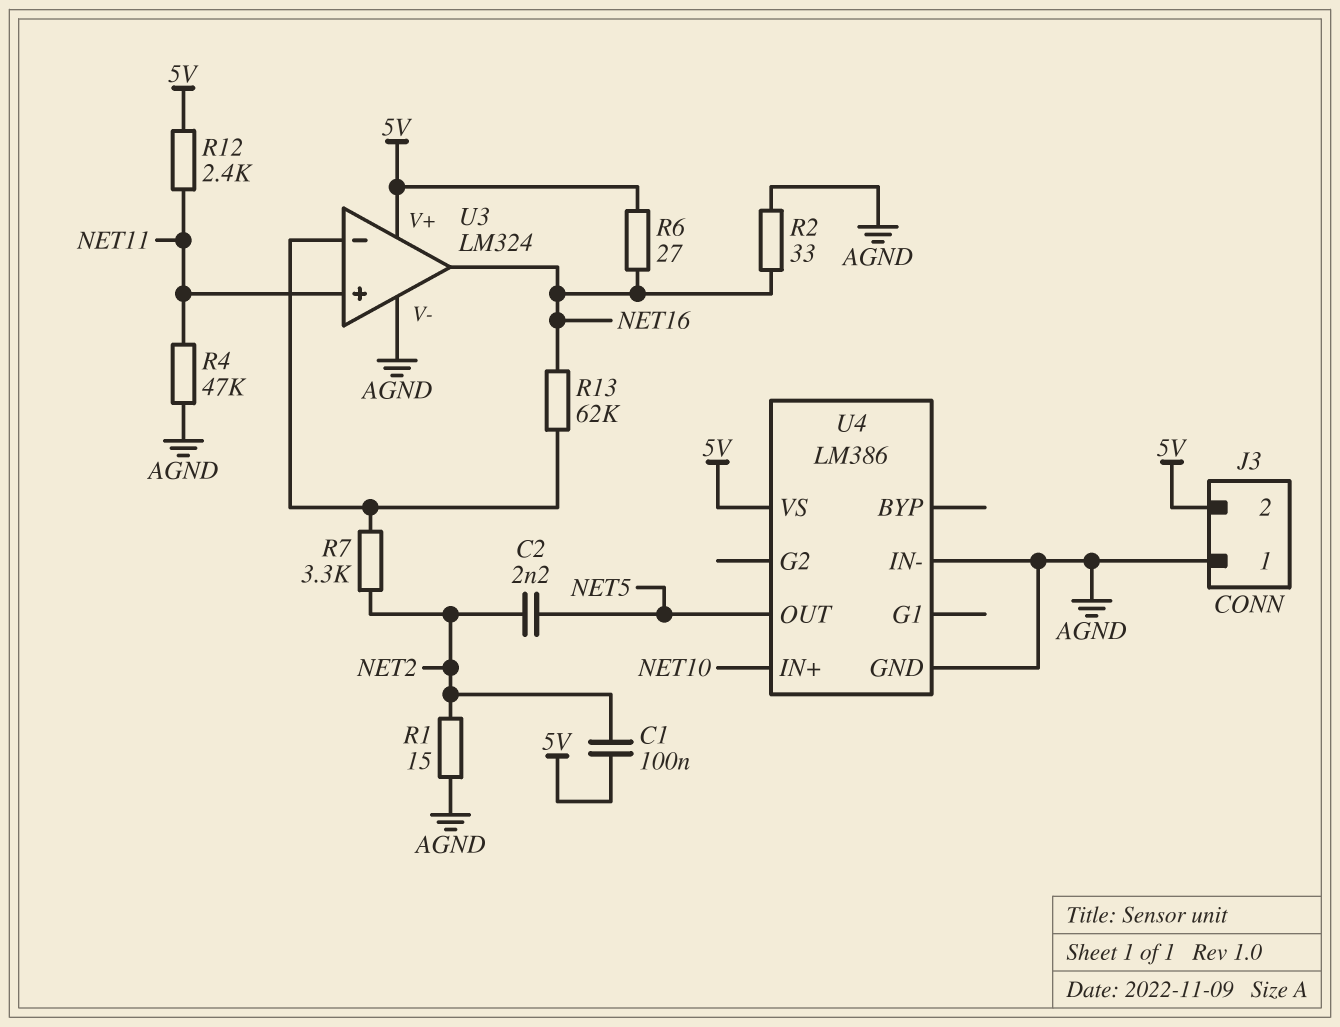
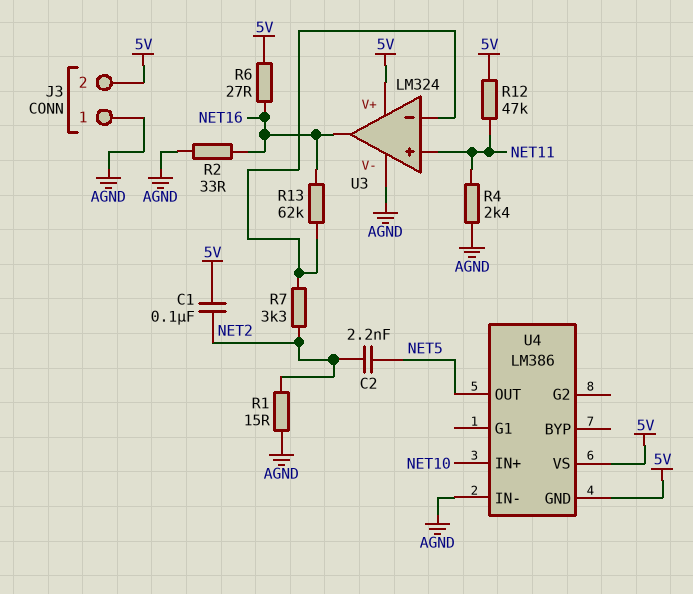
R4: 47k (AGND, NET11) -> 2.4k (AGND, NET11)
R12: 2.4k (5V, NET11) -> 47k (5V, NET11)
U4 pin GND: AGND -> 5V

